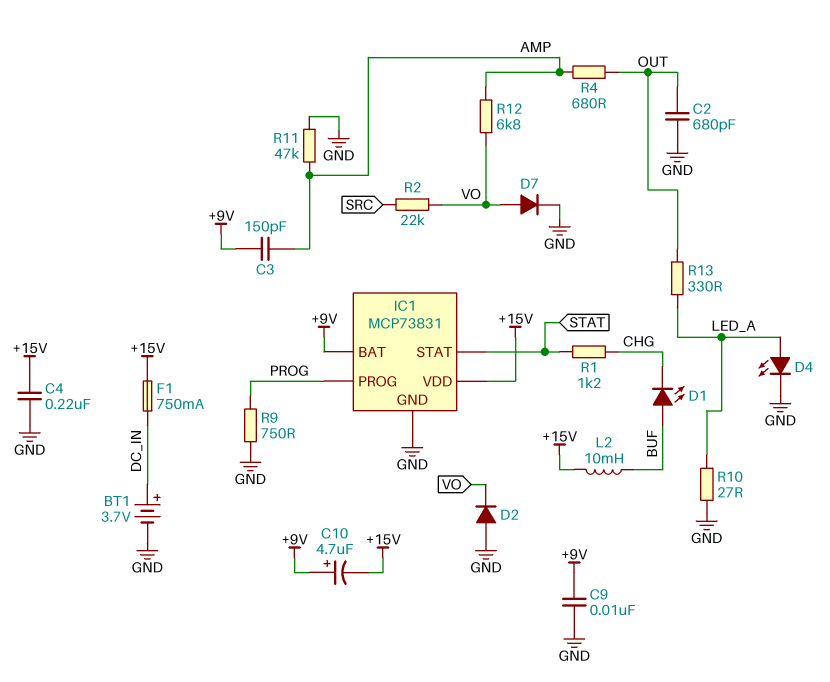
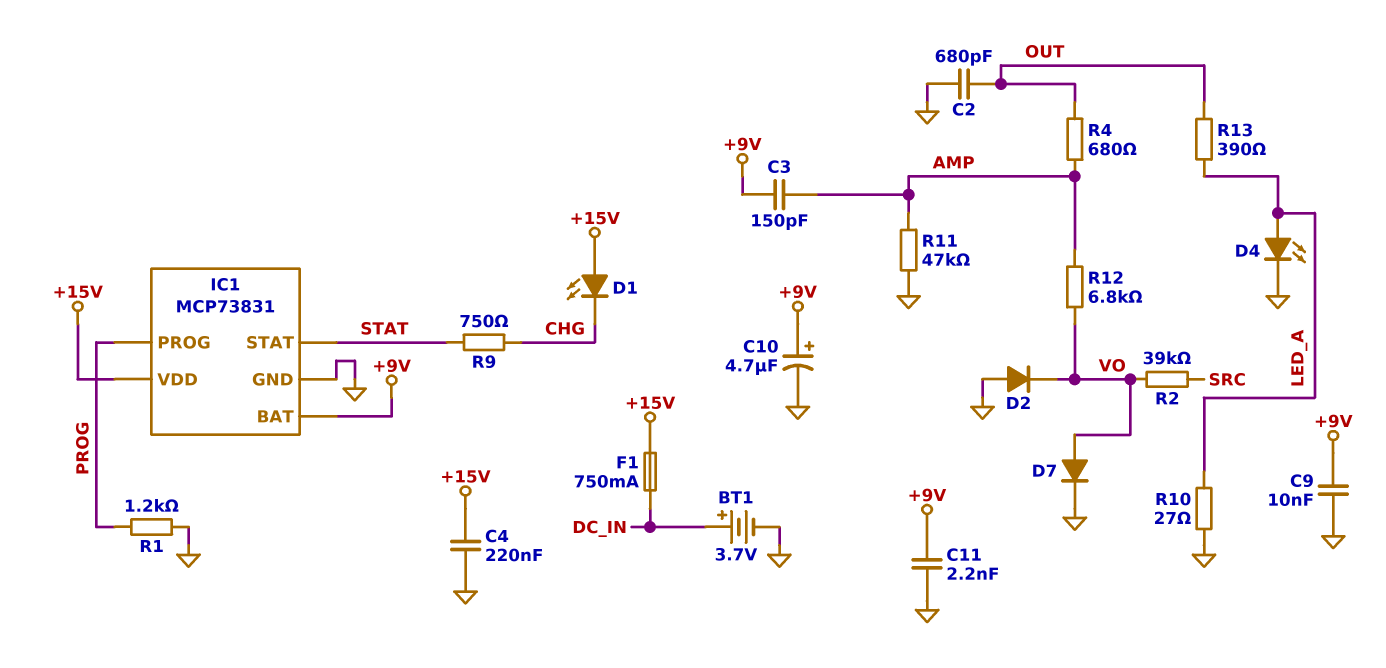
C10: 4.7uF (plus +9V, minus +15V) -> 4.7uF (plus +9V, minus GND)
C11: none -> 2.2nF (+9V, GND)
D1: LED (A BUF, K CHG) -> LED (A +15V, K CHG)
L2: 10mH (+15V, BUF) -> none
R1: 1.2k (CHG, STAT) -> 1.2k (GND, PROG)
R2: 22k (SRC, VO) -> 39k (SRC, VO)
R9: 750 (GND, PROG) -> 750 (CHG, STAT)
R13: 330 (LED_A, OUT) -> 390 (LED_A, OUT)

